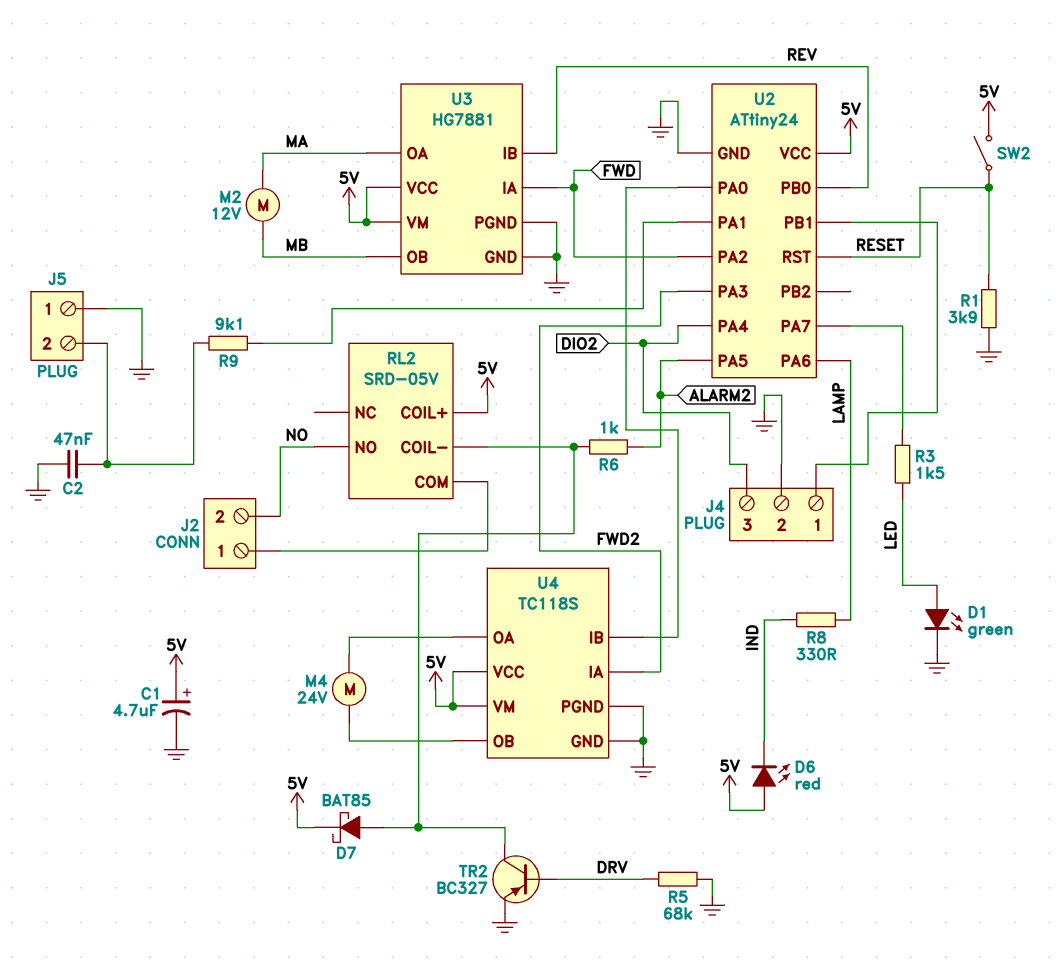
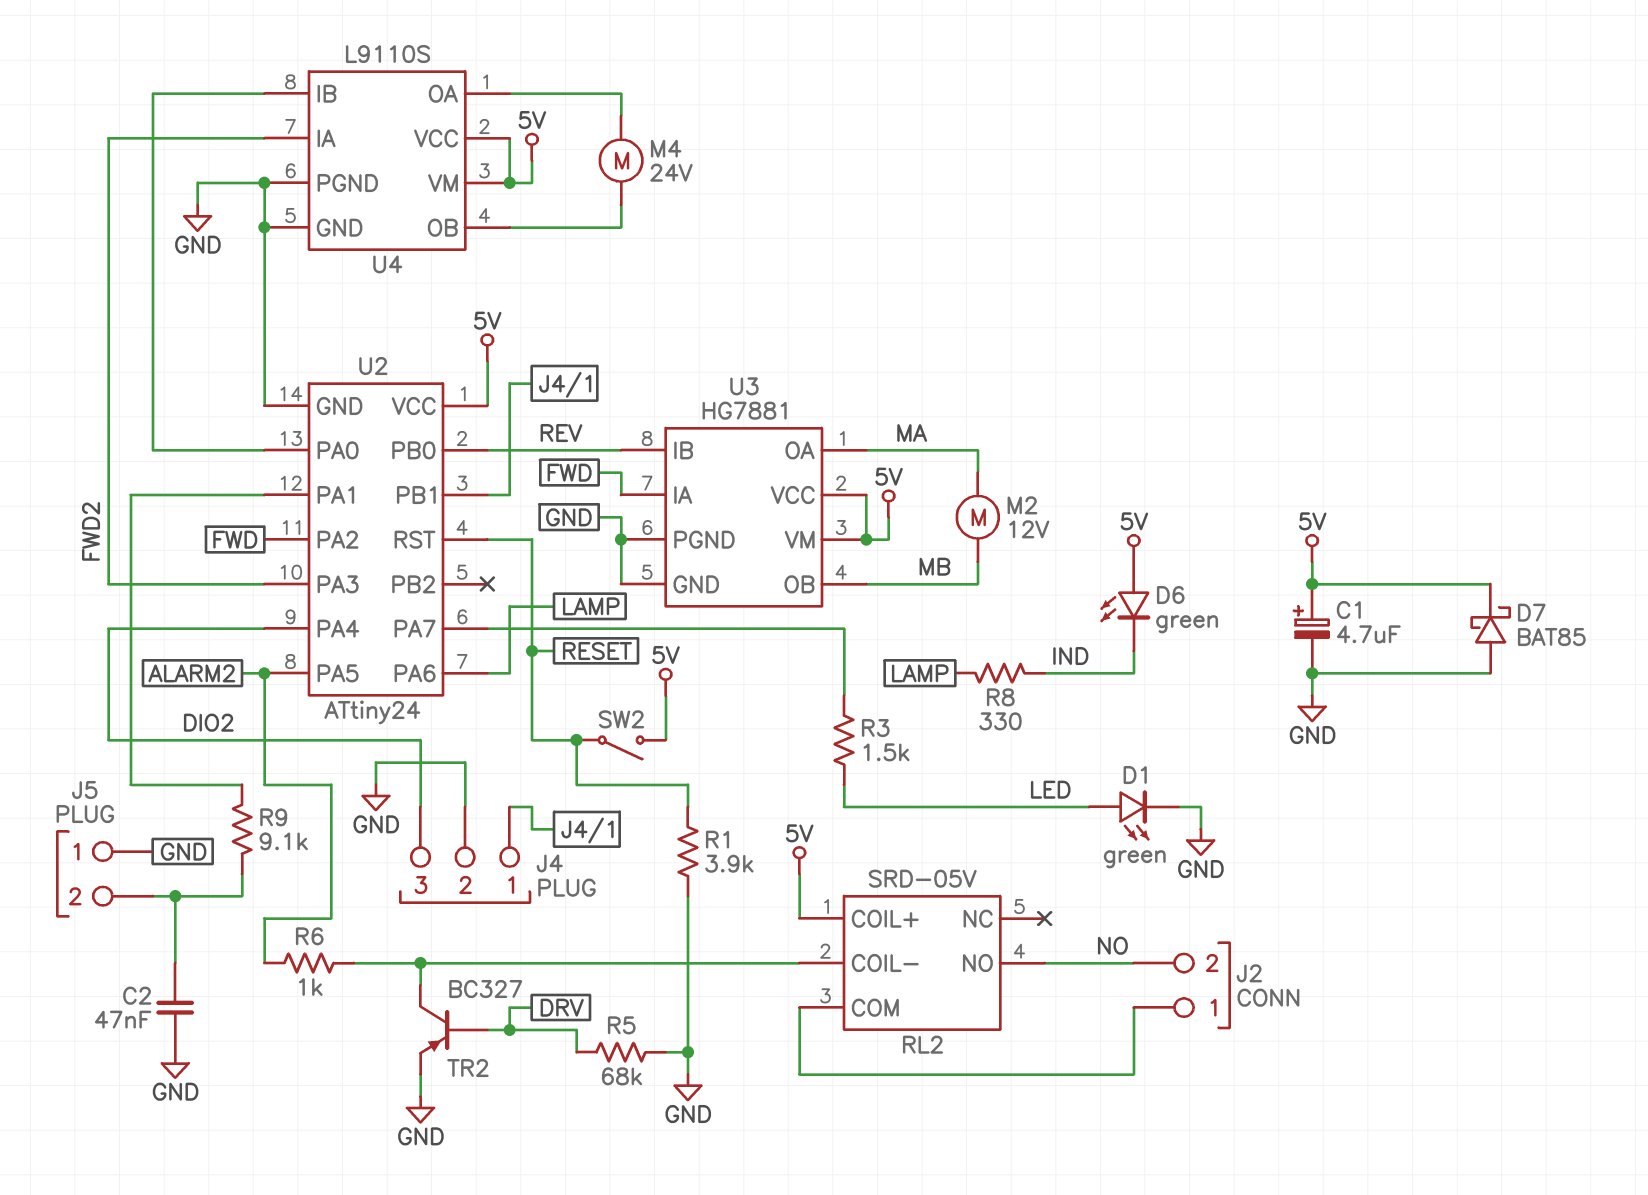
D6: LED red (A 5V, K IND) -> LED green (A 5V, K IND)
D7: schottky BAT85 (A RL2/COIL-, K 5V) -> schottky BAT85 (A GND, K 5V)
U4: TC118S -> L9110S

